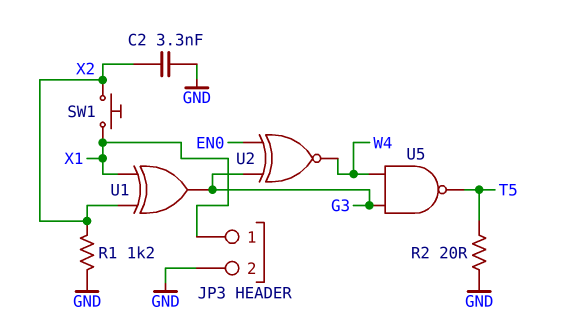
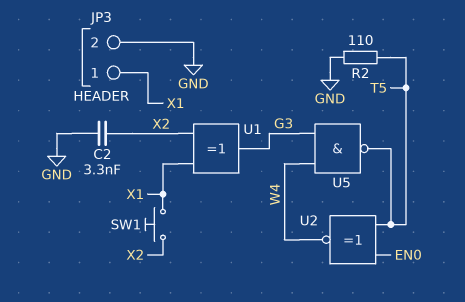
R1: 1.2k (GND, X2) -> none
R2: 20 (GND, T5) -> 110 (GND, T5)
U2: XNOR (in EN0, in G3, out W4) -> XNOR (in EN0, in T5, out W4)

